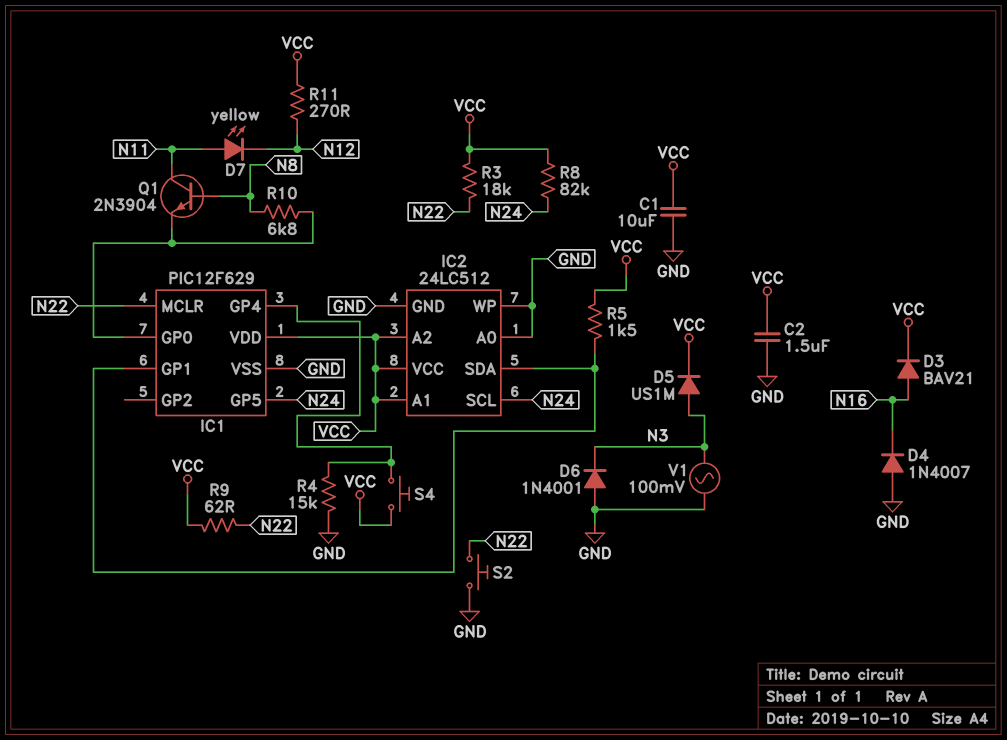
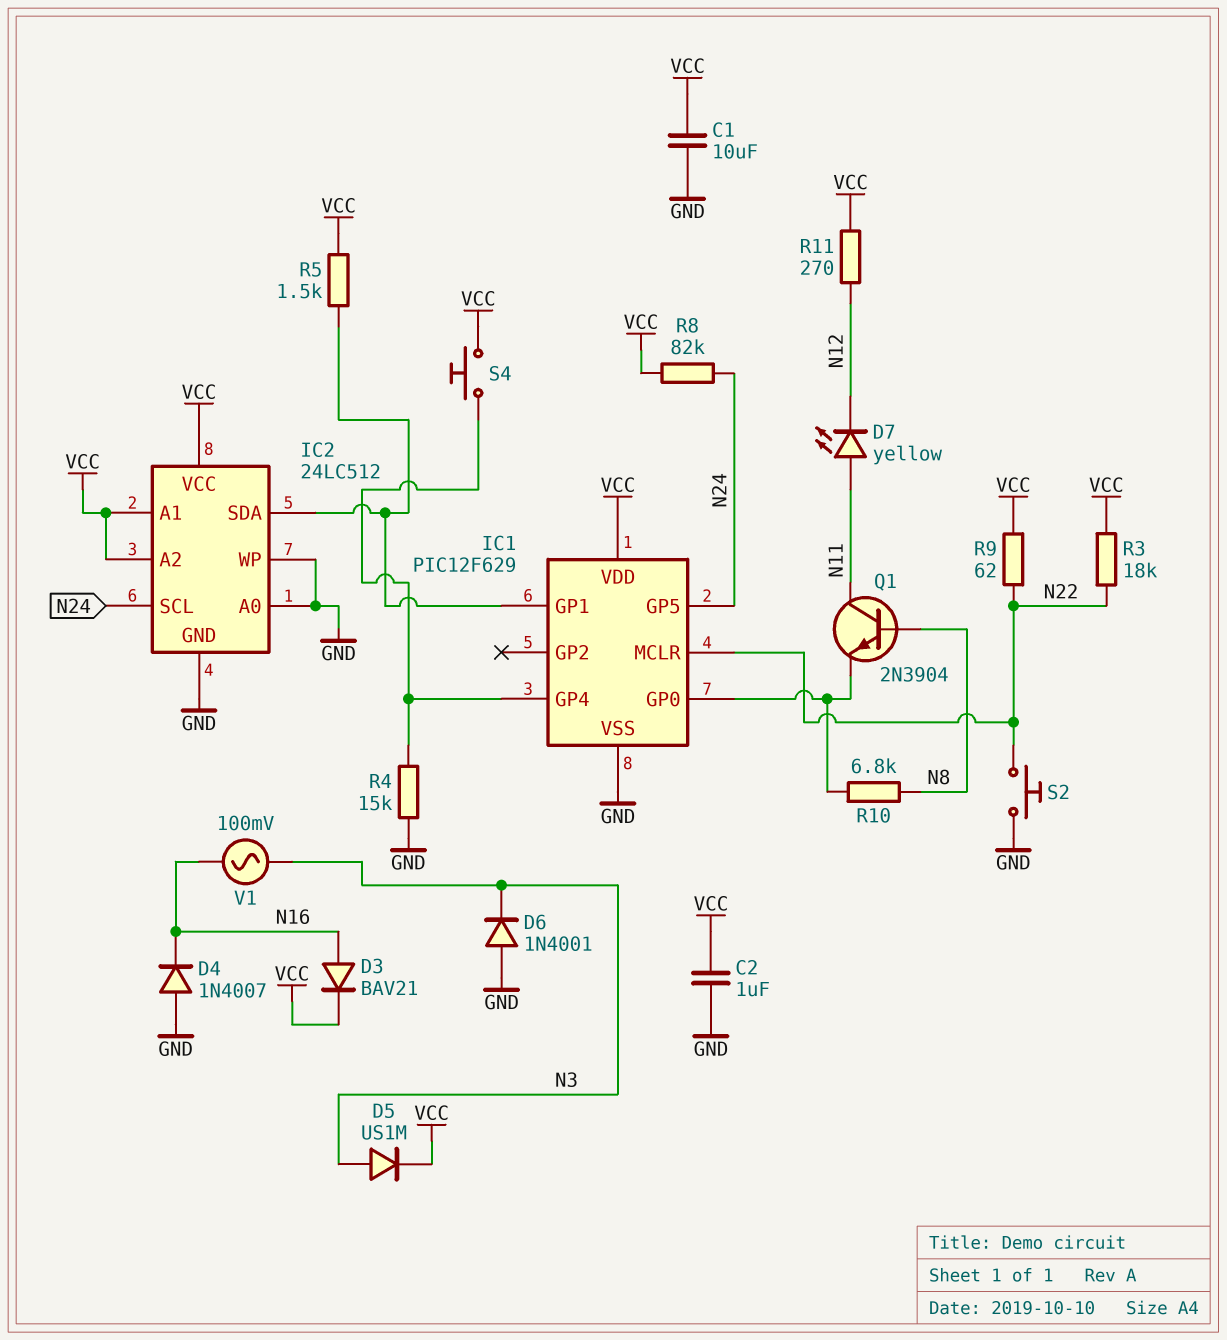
C2: 1.5uF (GND, VCC) -> 1uF (GND, VCC)
V1: AC 100mV (GND, N3) -> AC 100mV (N3, N16)

